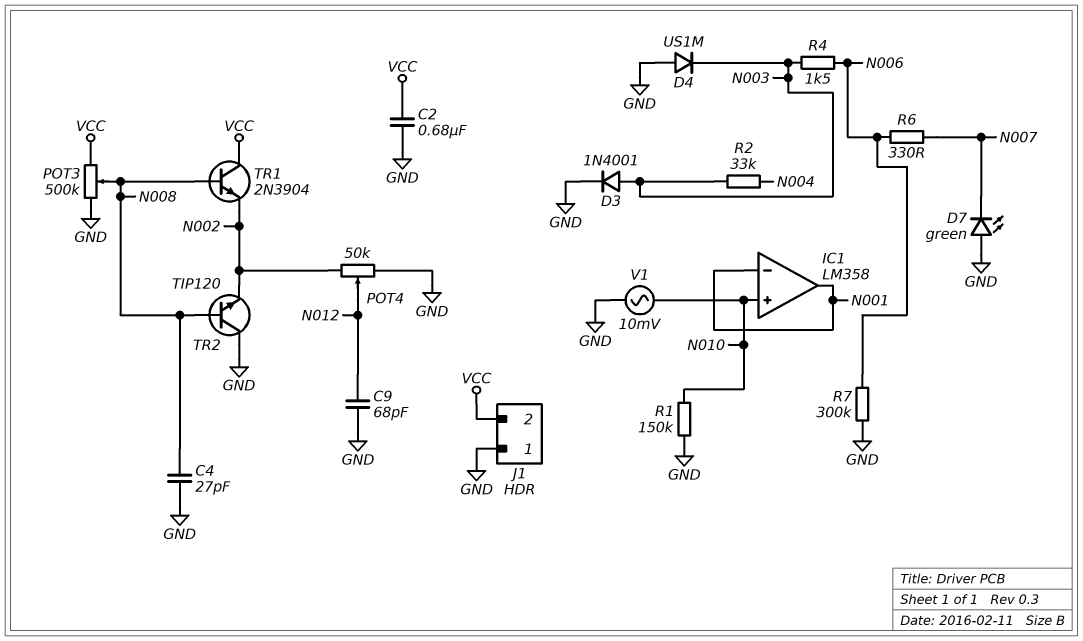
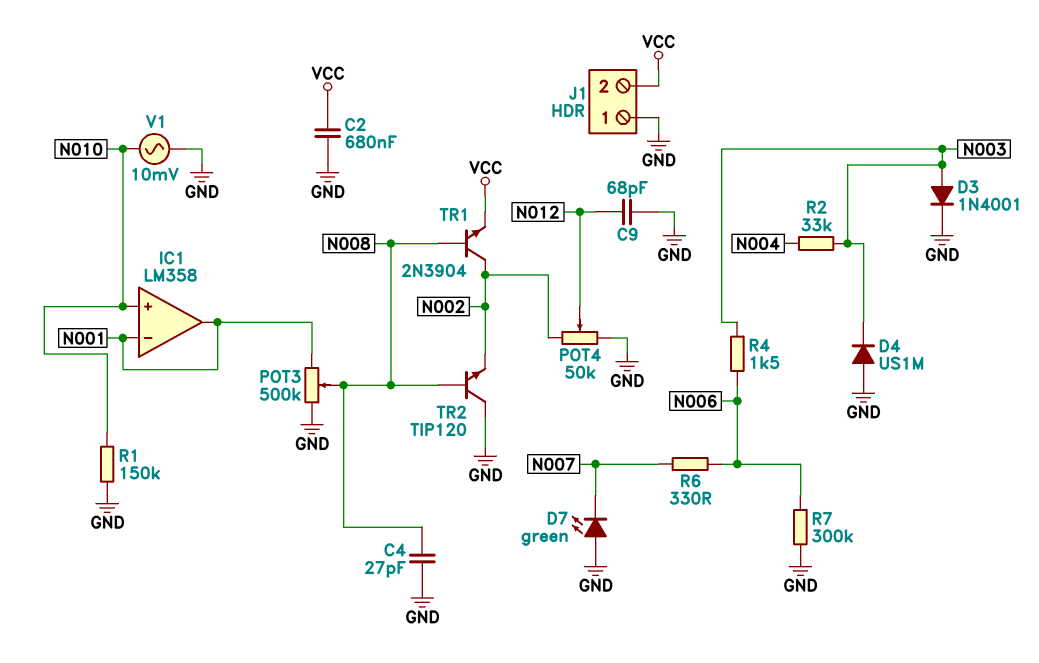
POT3: 500k (GND, VCC, wiper N008) -> 500k (GND, N001, wiper N008)
TR1: NPN 2N3904 (B N008, C VCC, E N002) -> NPN 2N3904 (B N008, C N002, E VCC)

